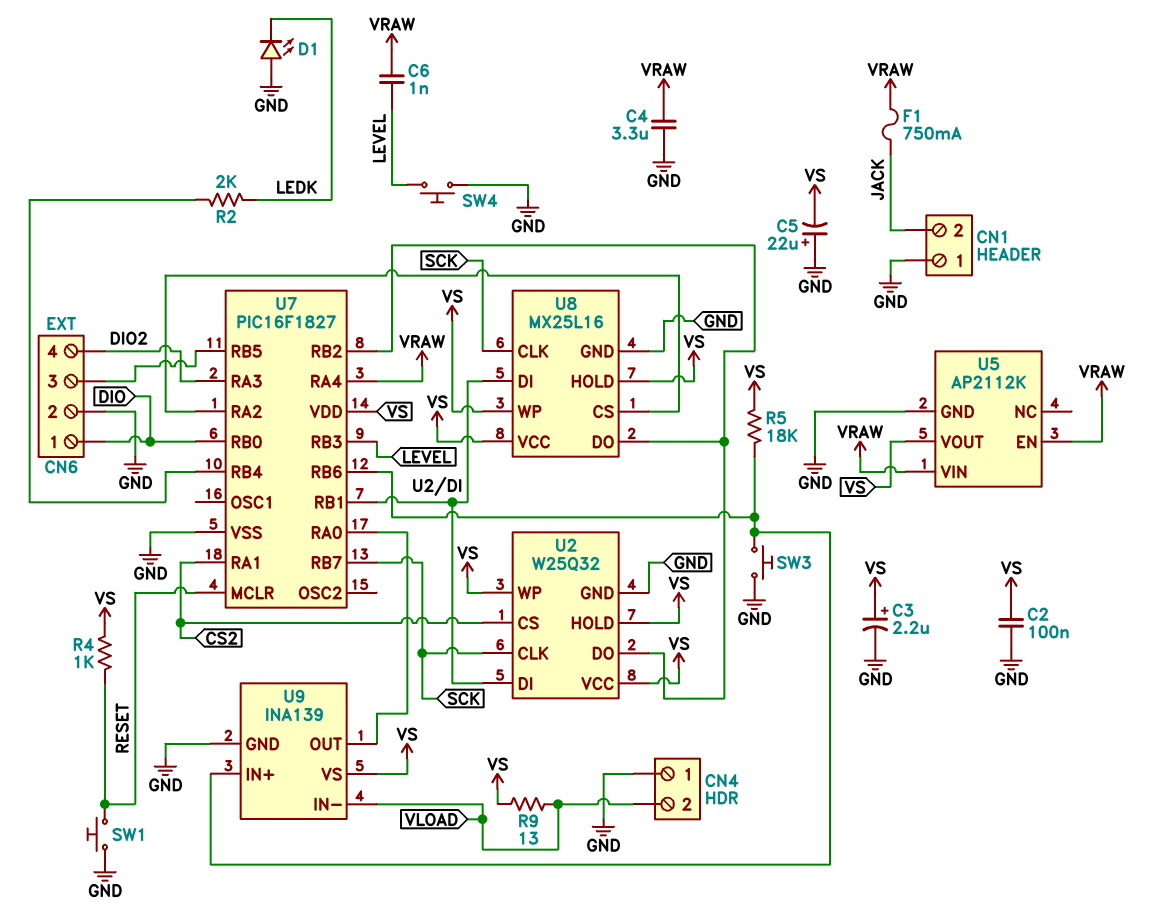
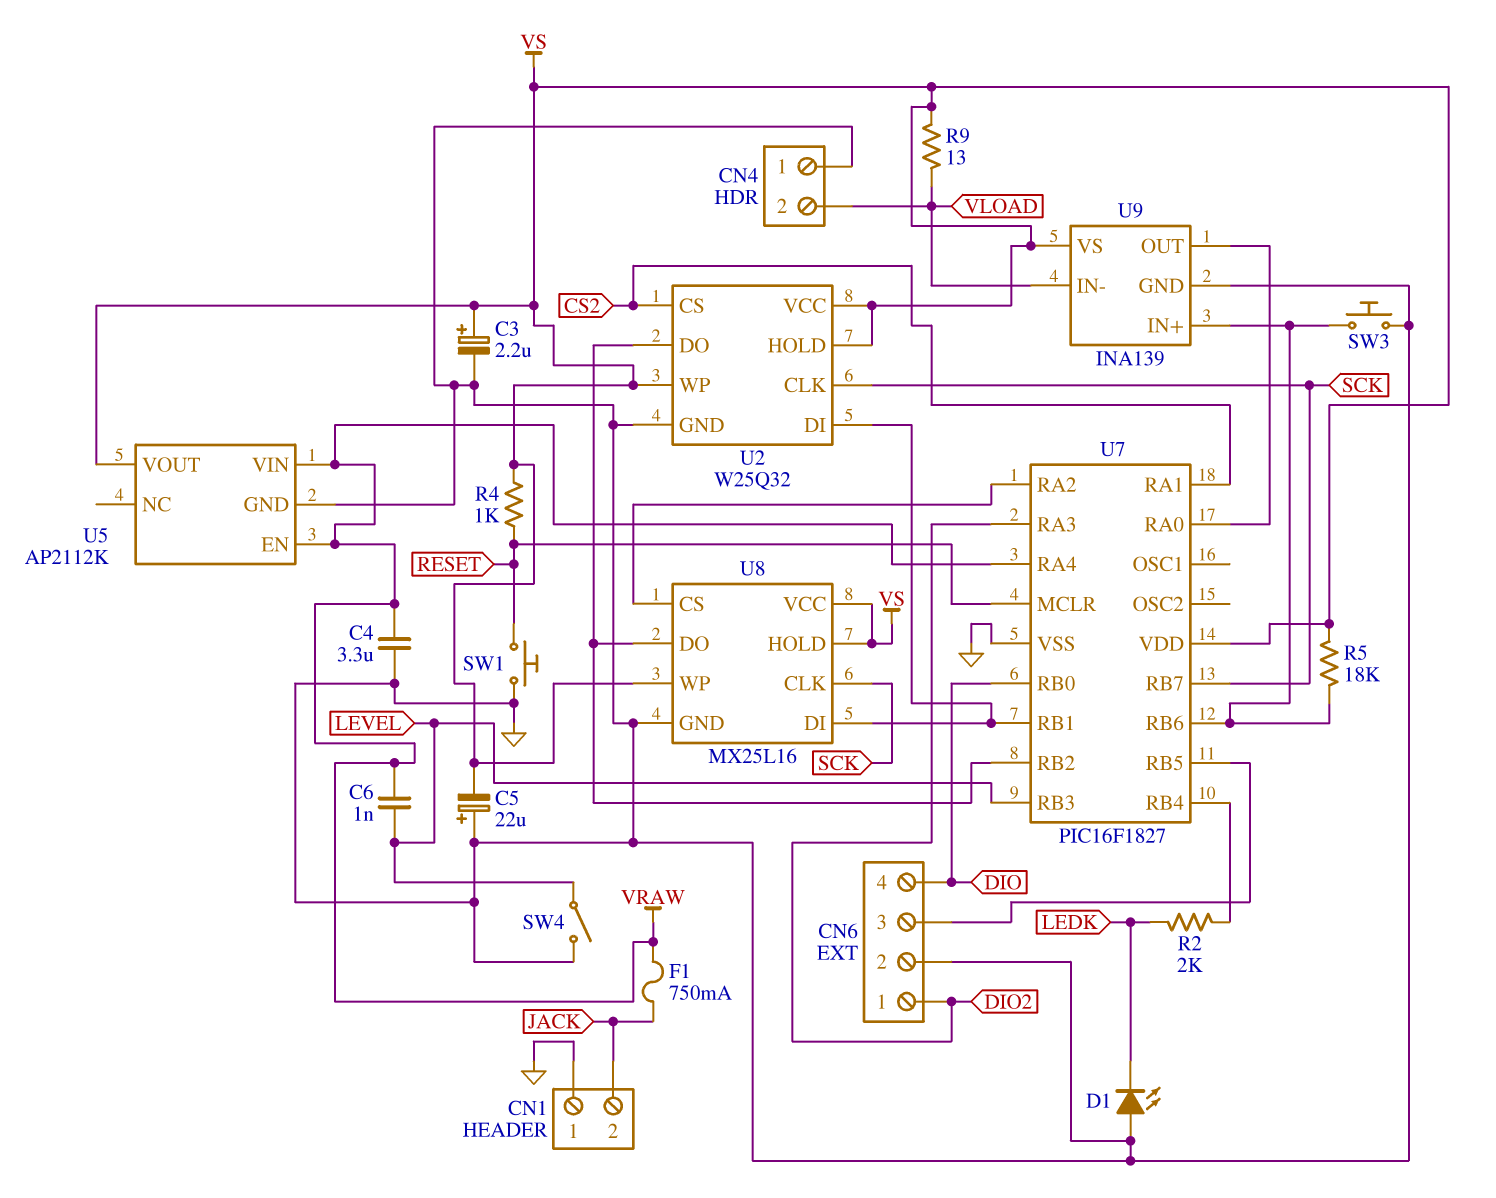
C2: 100nF (GND, VS) -> none
CN6 pin 1: DIO -> DIO2
CN6 pin 4: DIO2 -> DIO
SW4: button (GND, LEVEL) -> switch (GND, LEVEL)

